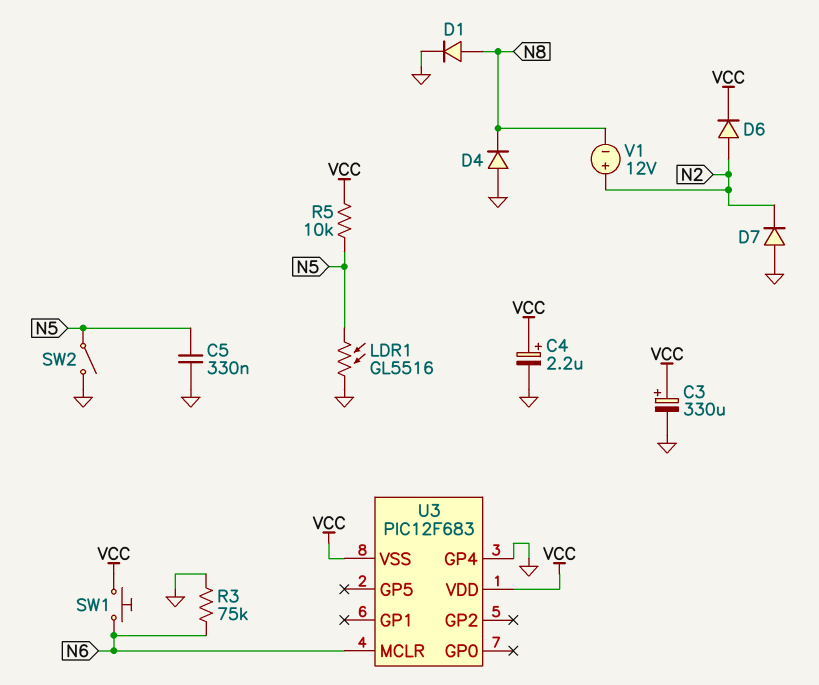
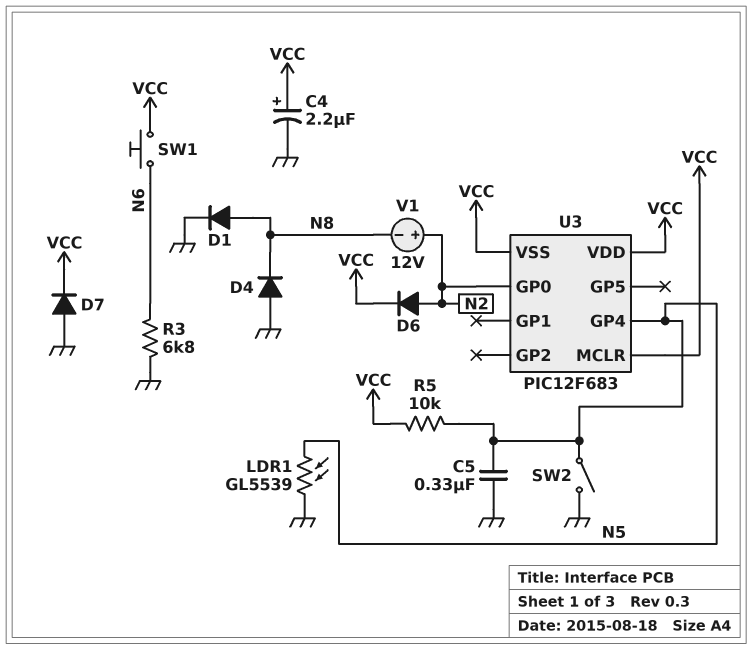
C3: 330uF (plus VCC, minus GND) -> none
D7: diode (A GND, K N2) -> diode (A GND, K VCC)
LDR1: GL5516 (GND, N5) -> GL5539 (GND, N5)
R3: 75k (GND, N6) -> 6.8k (GND, N6)
U3 pin GP0: none -> N2
U3 pin GP4: GND -> N5
U3 pin MCLR: N6 -> VCC

